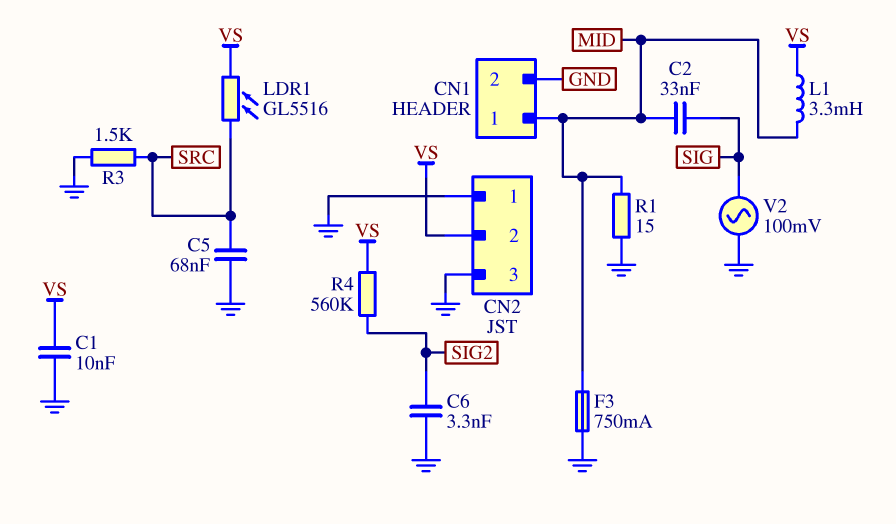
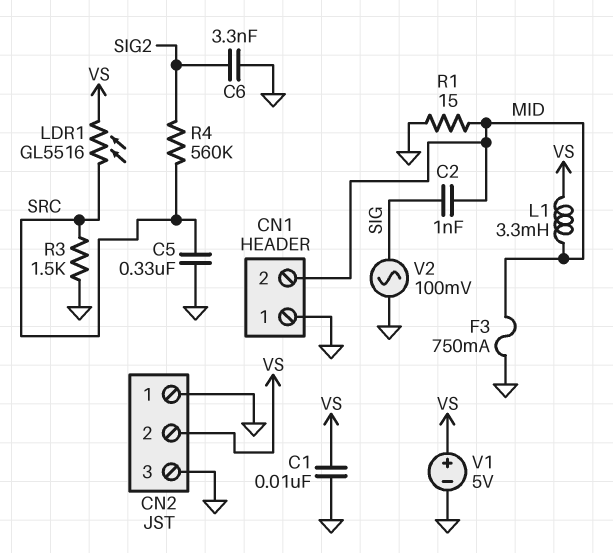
C2: 33nF (MID, SIG) -> 1nF (MID, SIG)
C5: 68nF (GND, SRC) -> 330nF (GND, SRC)
CN1 pin 1: MID -> GND
CN1 pin 2: GND -> MID
R4: 560k (SIG2, VS) -> 560k (SIG2, SRC)
V1: none -> 5V (plus VS, minus GND)

